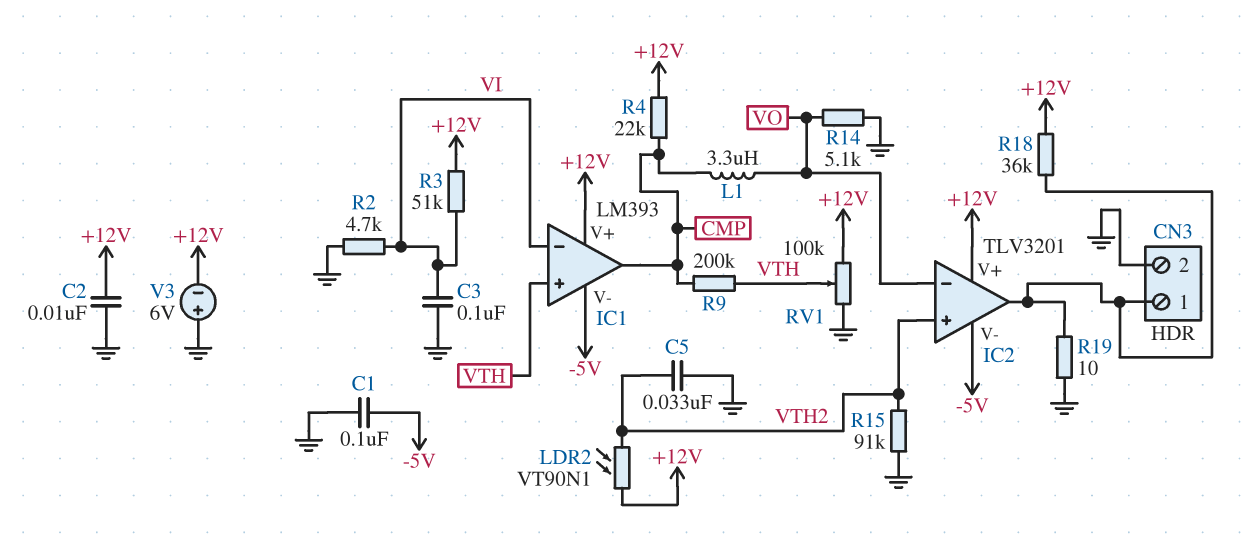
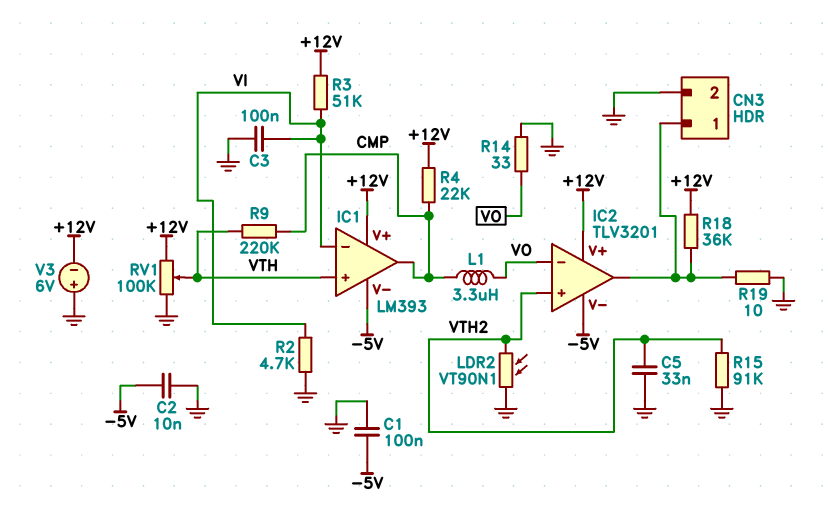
C2: 10nF (+12V, GND) -> 10nF (-5V, GND)
LDR2: VT90N1 (+12V, VTH2) -> VT90N1 (GND, VTH2)
R9: 200k (CMP, VTH) -> 220k (CMP, VTH)
R14: 5.1k (GND, VO) -> 33 (GND, VO)

